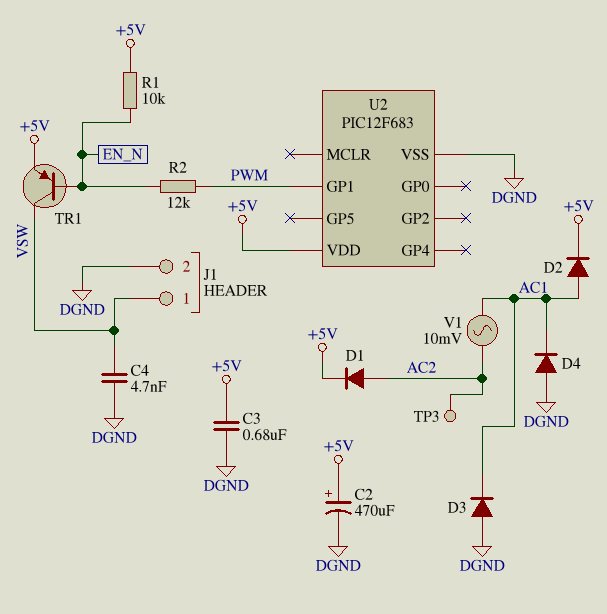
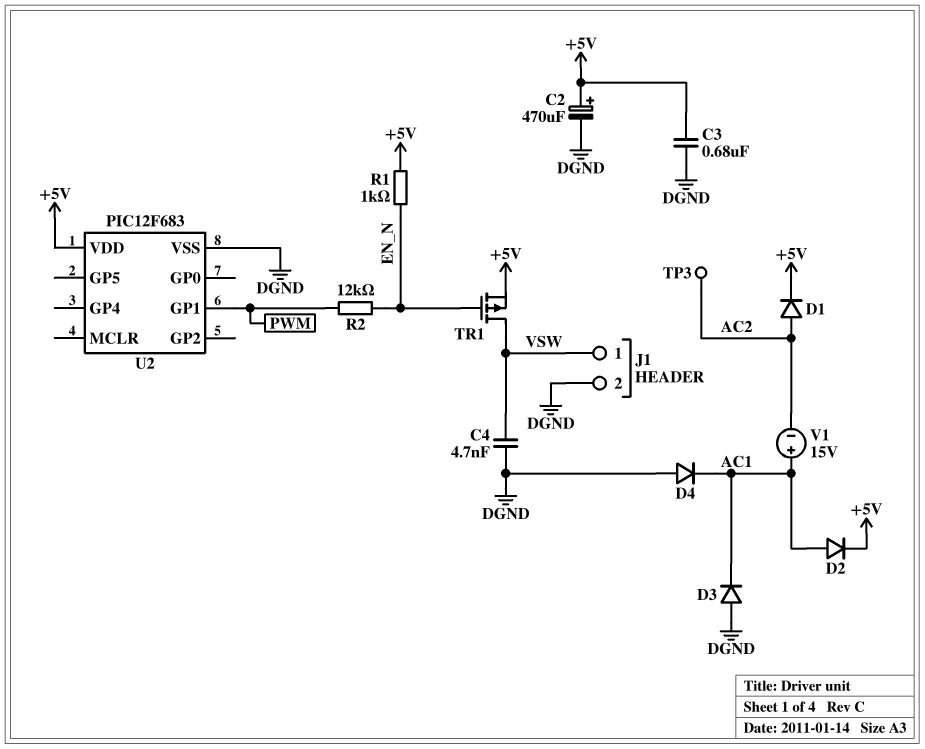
R1: 10k (+5V, EN_N) -> 1k (+5V, EN_N)
TR1: PNP (B EN_N, C VSW, E +5V) -> PMOS (G EN_N, D VSW, S +5V)
V1: AC 10mV (AC1, AC2) -> 15V (plus AC1, minus AC2)

